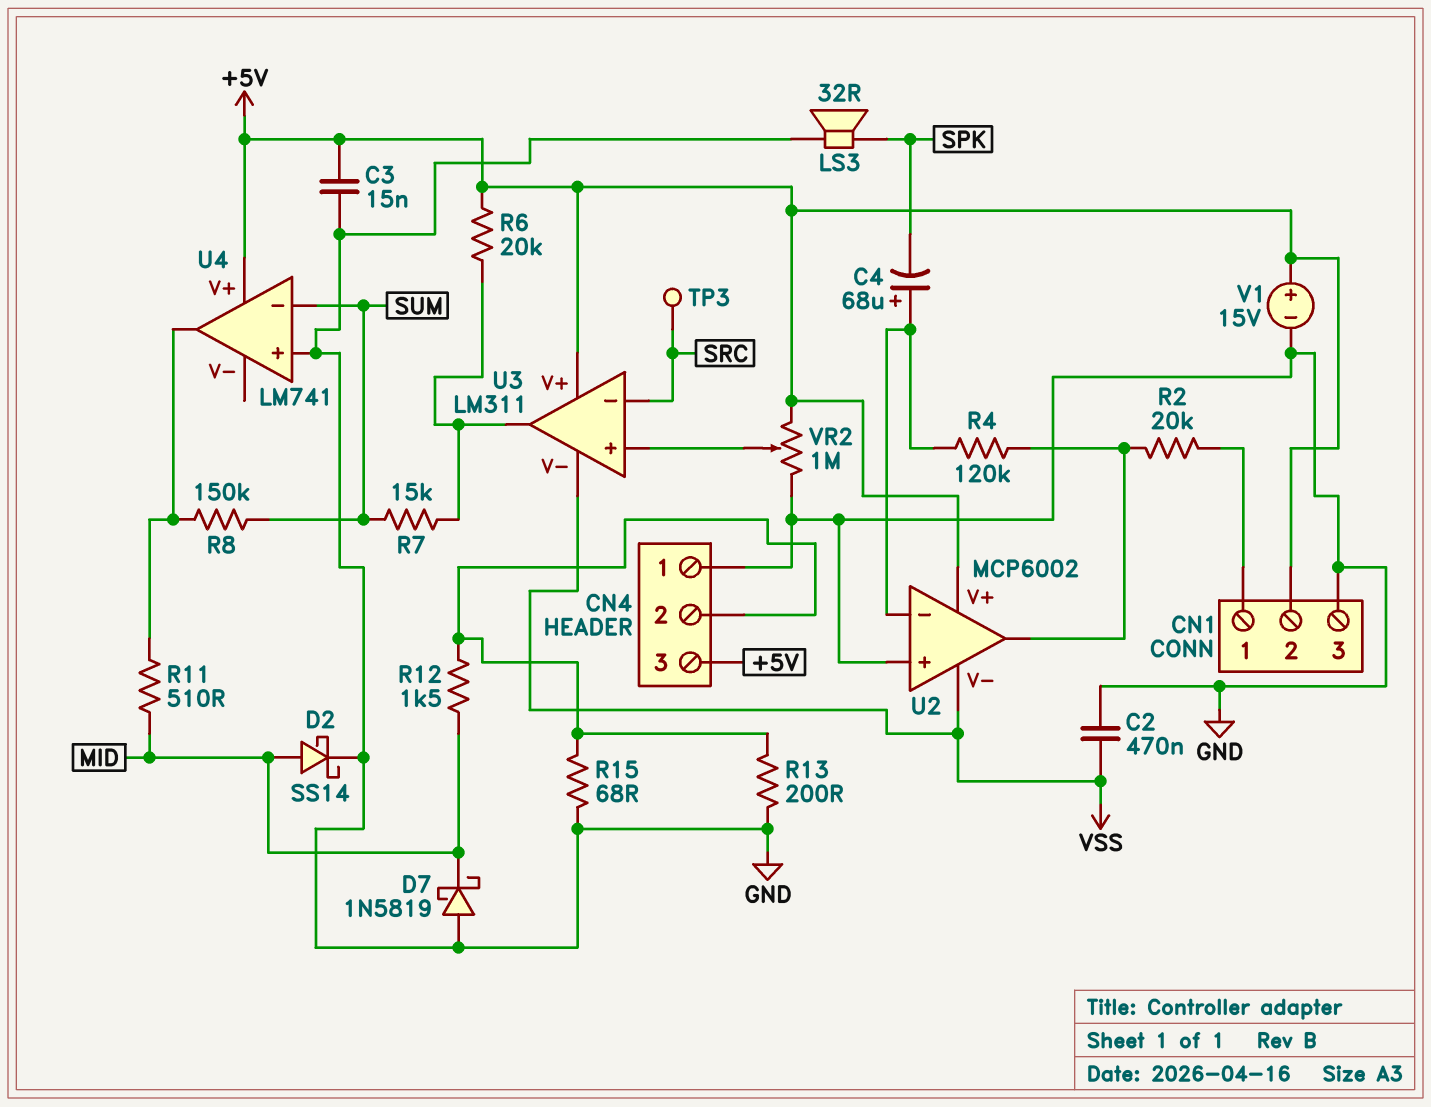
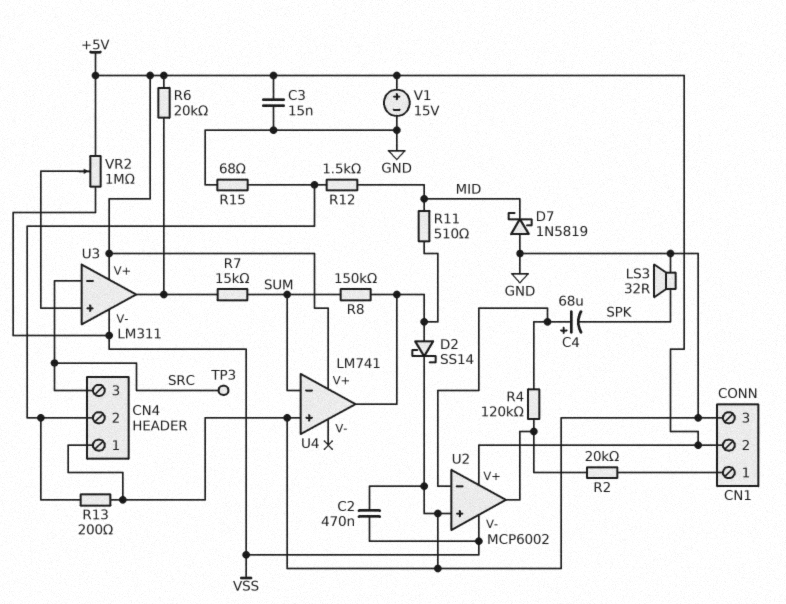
CN4 pin 3: +5V -> SRC
D2: schottky SS14 (A MID, K GND) -> schottky SS14 (A U4/out, K GND)
VR2: 1M (+5V, GND, wiper U3/in+) -> 1M (+5V, VSS, wiper U3/in+)

